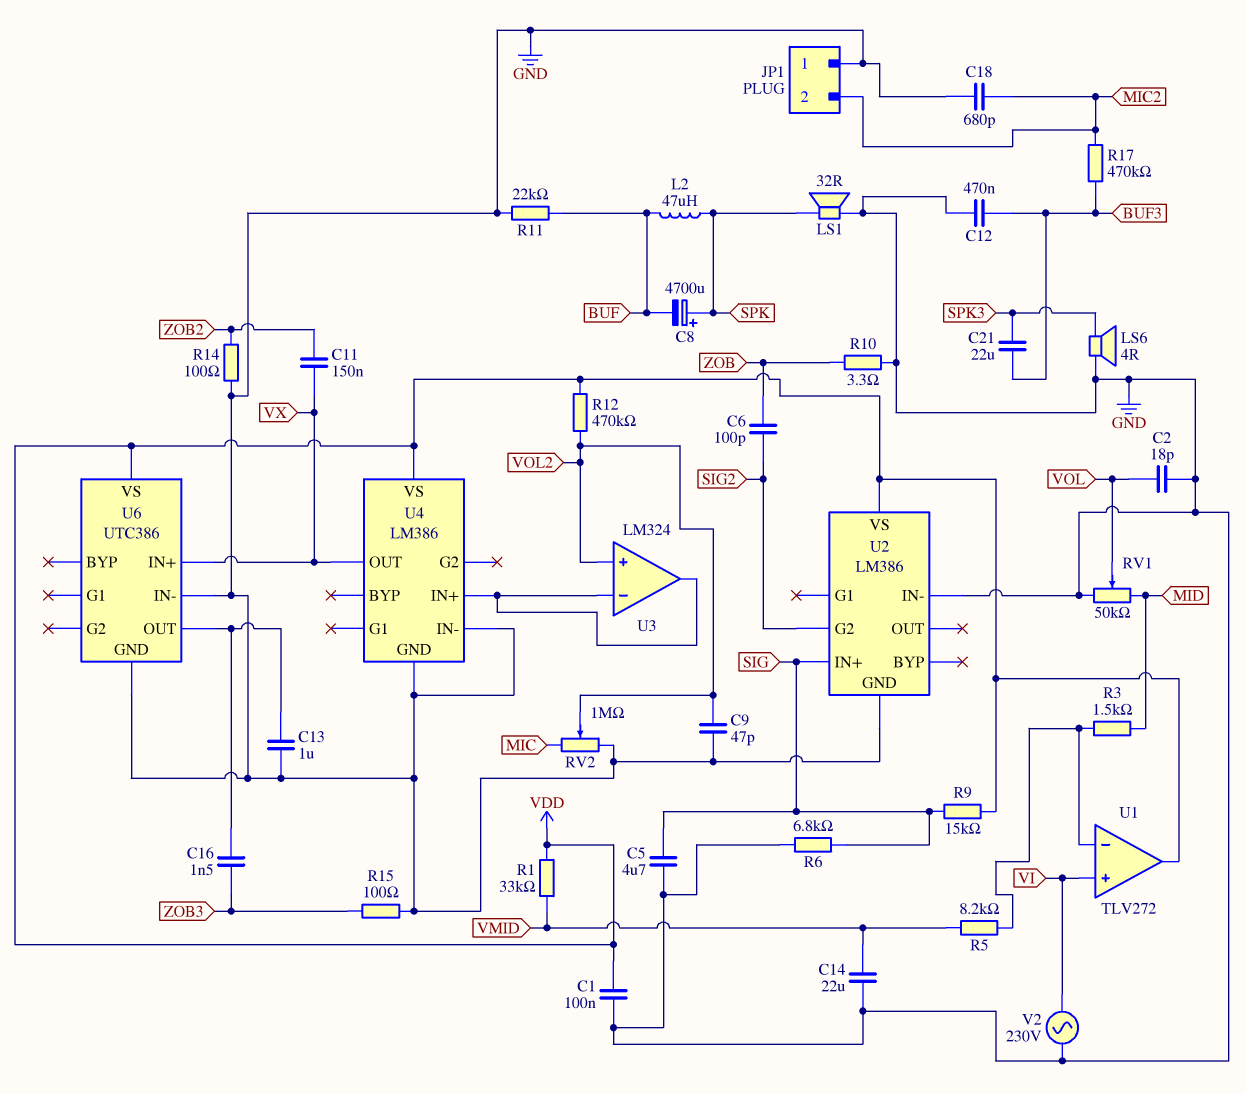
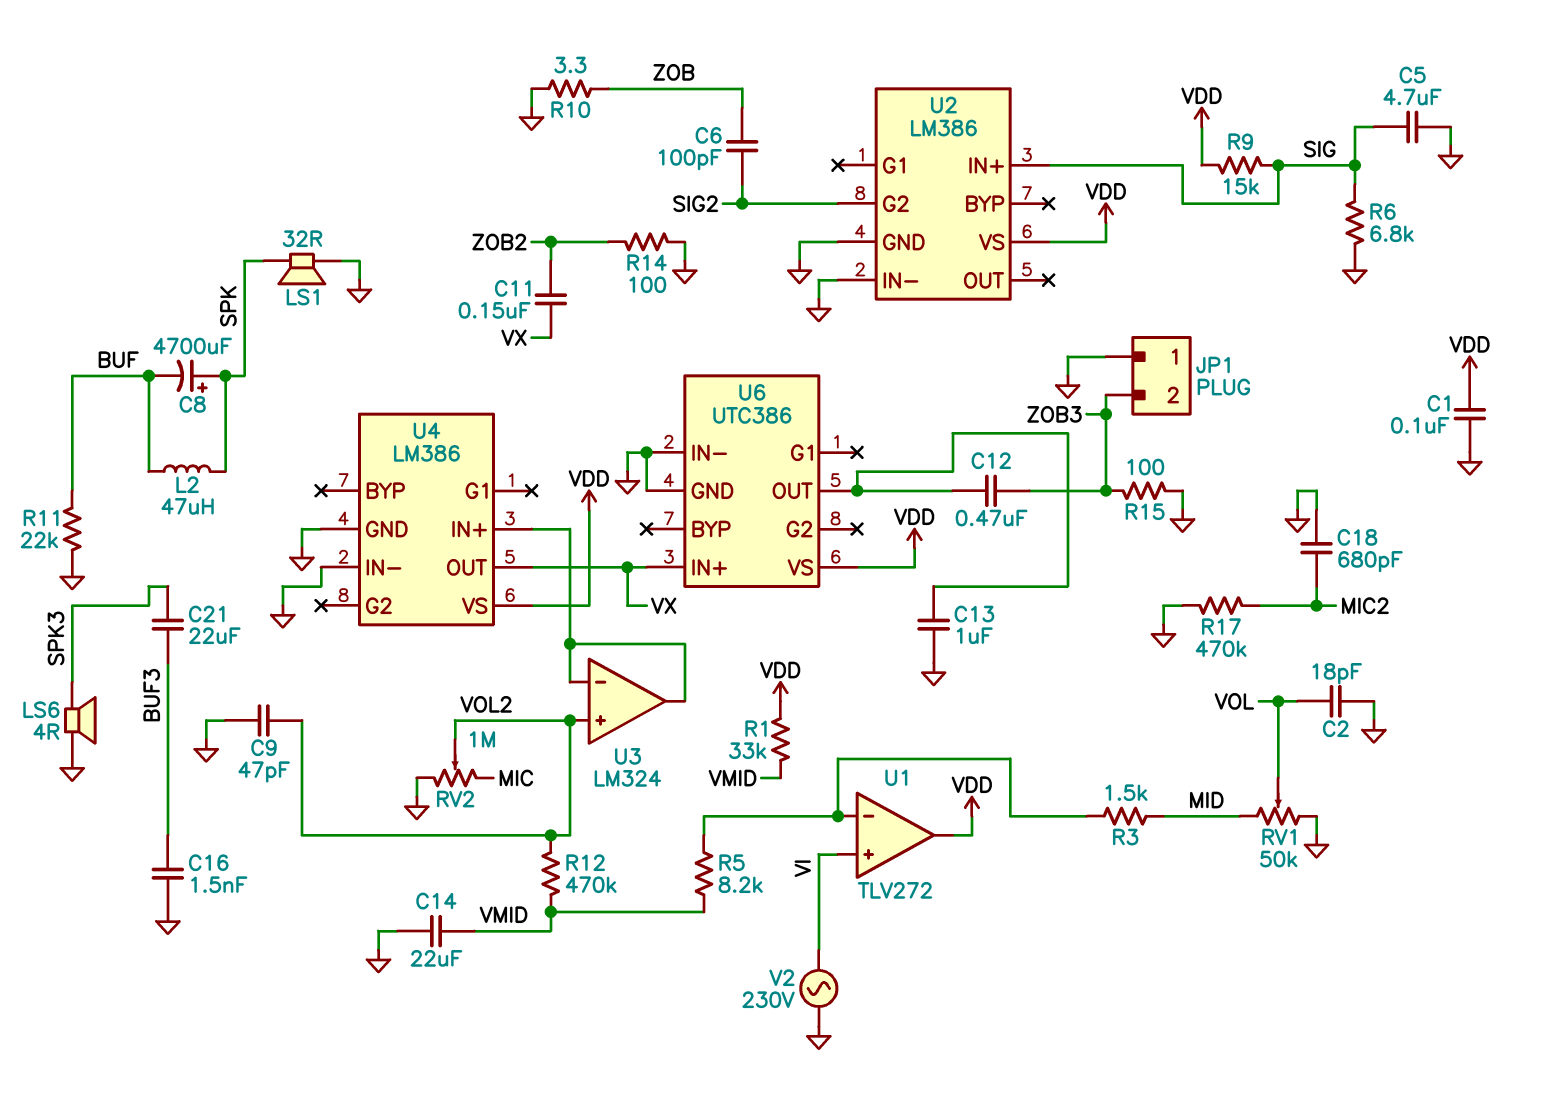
C12: 470nF (BUF3, GND) -> 470nF (U6/OUT, ZOB3)
C16: 1.5nF (U6/OUT, ZOB3) -> 1.5nF (BUF3, GND)
JP1 pin 2: MIC2 -> ZOB3
R12: 470k (VDD, VOL2) -> 470k (VMID, VOL2)
R17: 470k (BUF3, MIC2) -> 470k (GND, MIC2)

